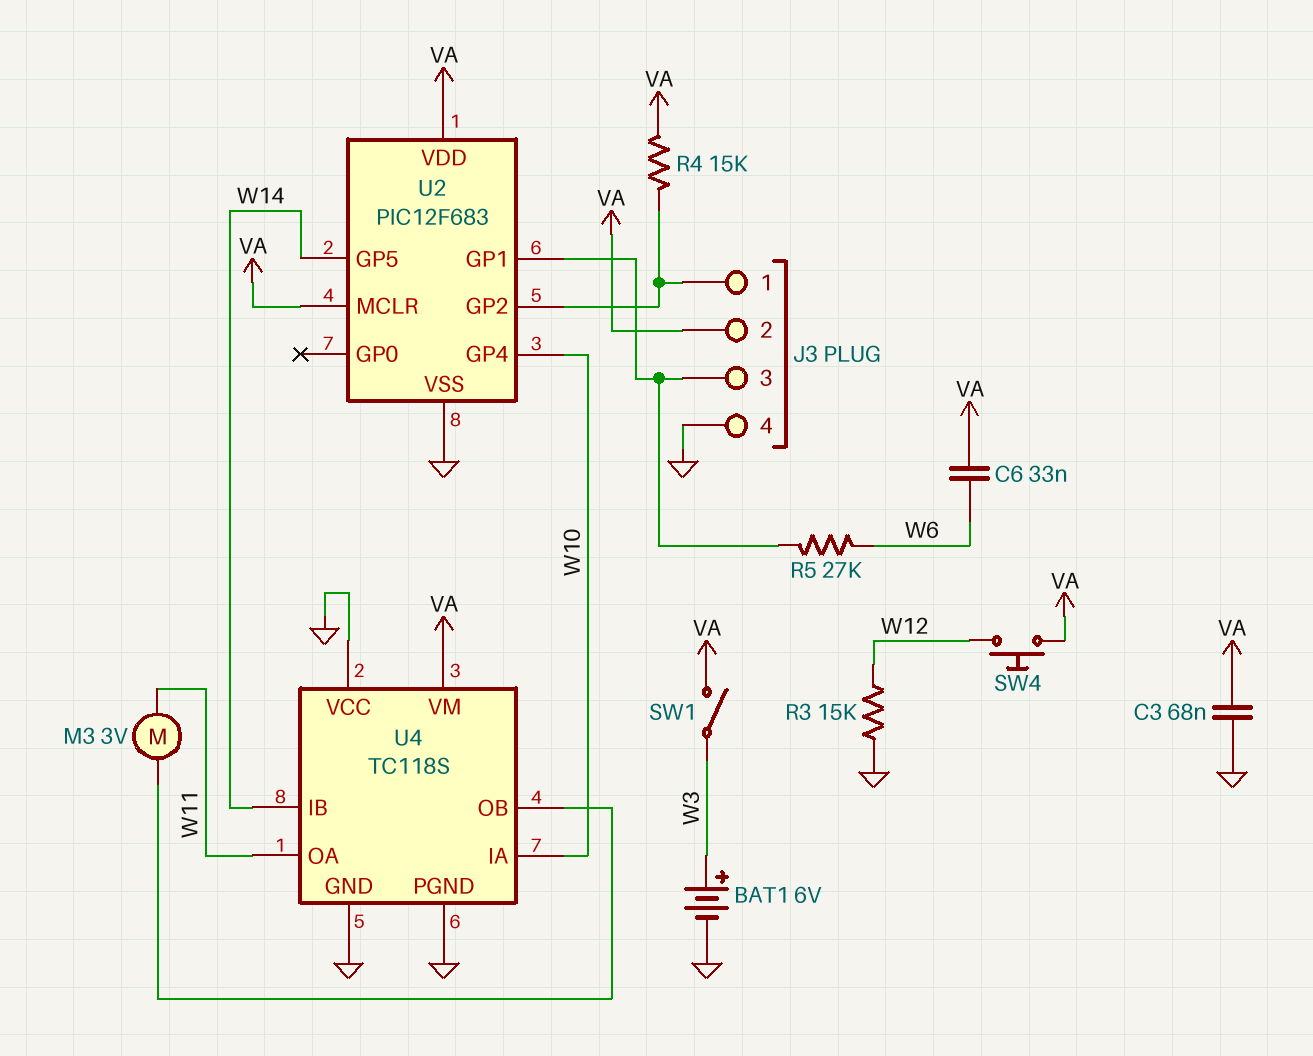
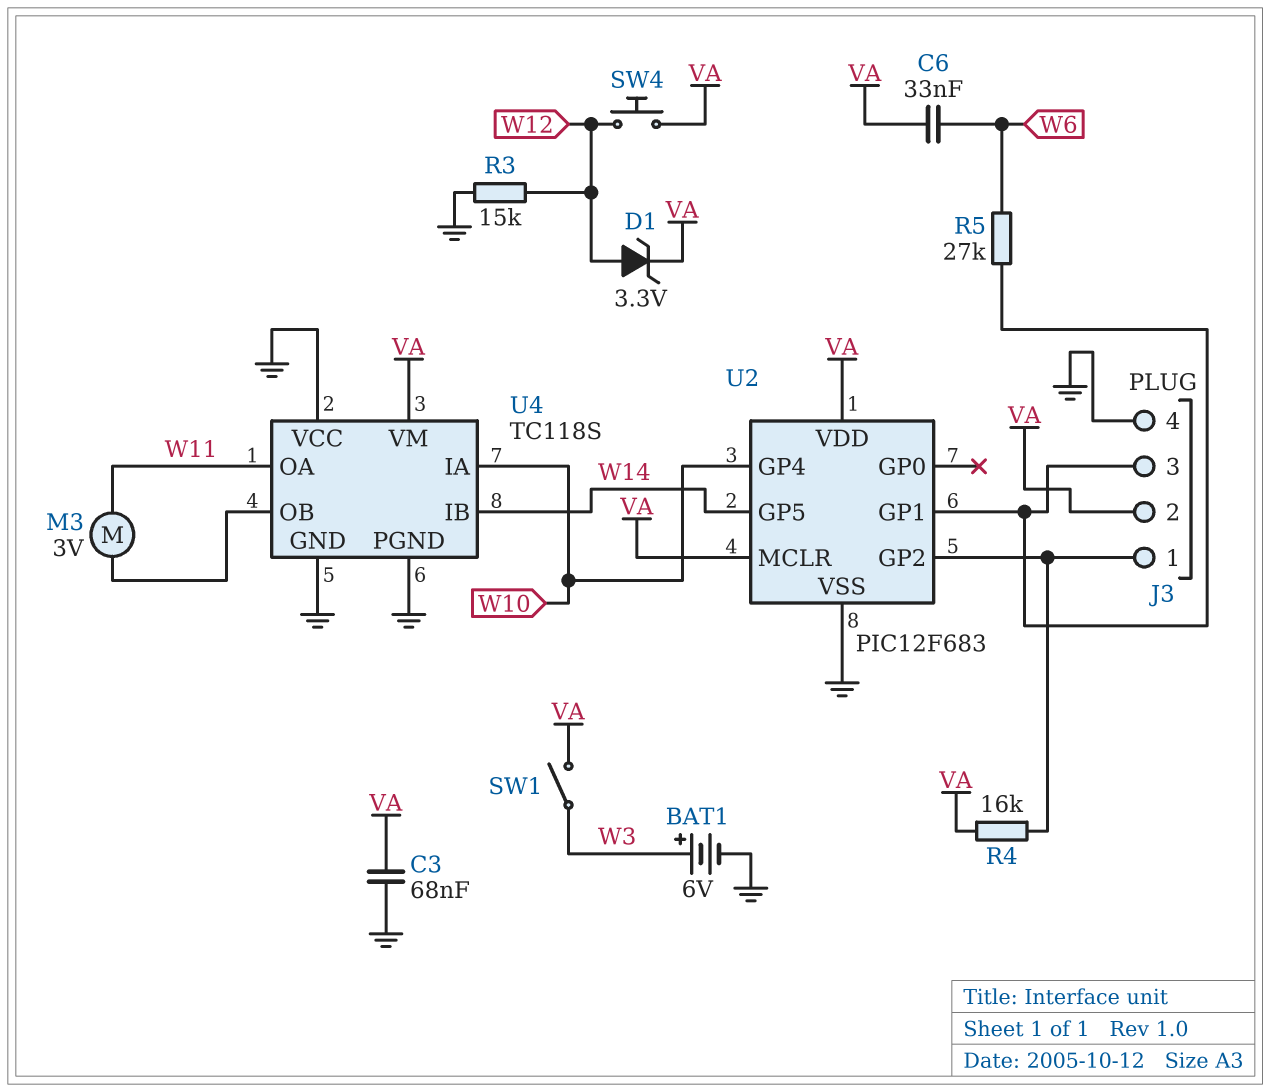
D1: none -> zener 3.3V (A W12, K VA)
R4: 15k (J3/1, VA) -> 16k (J3/1, VA)

